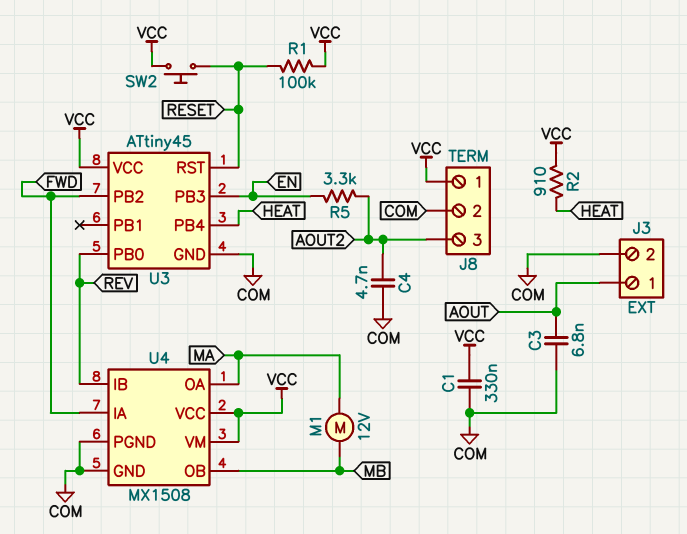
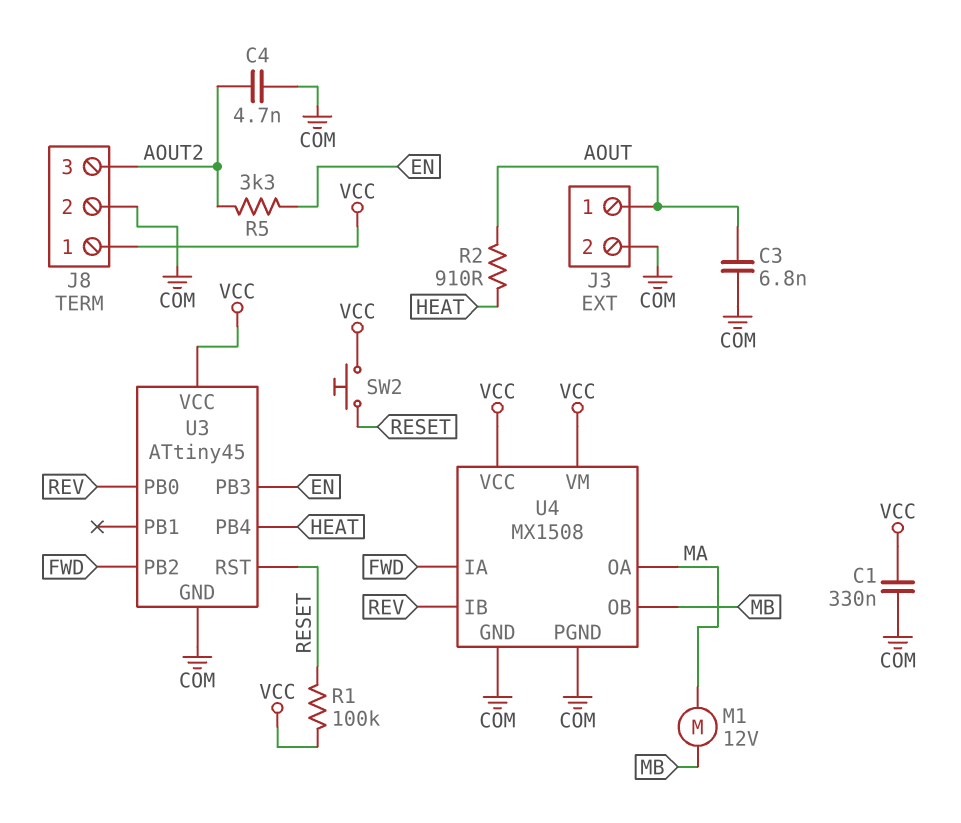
R2: 910 (HEAT, VCC) -> 910 (AOUT, HEAT)

